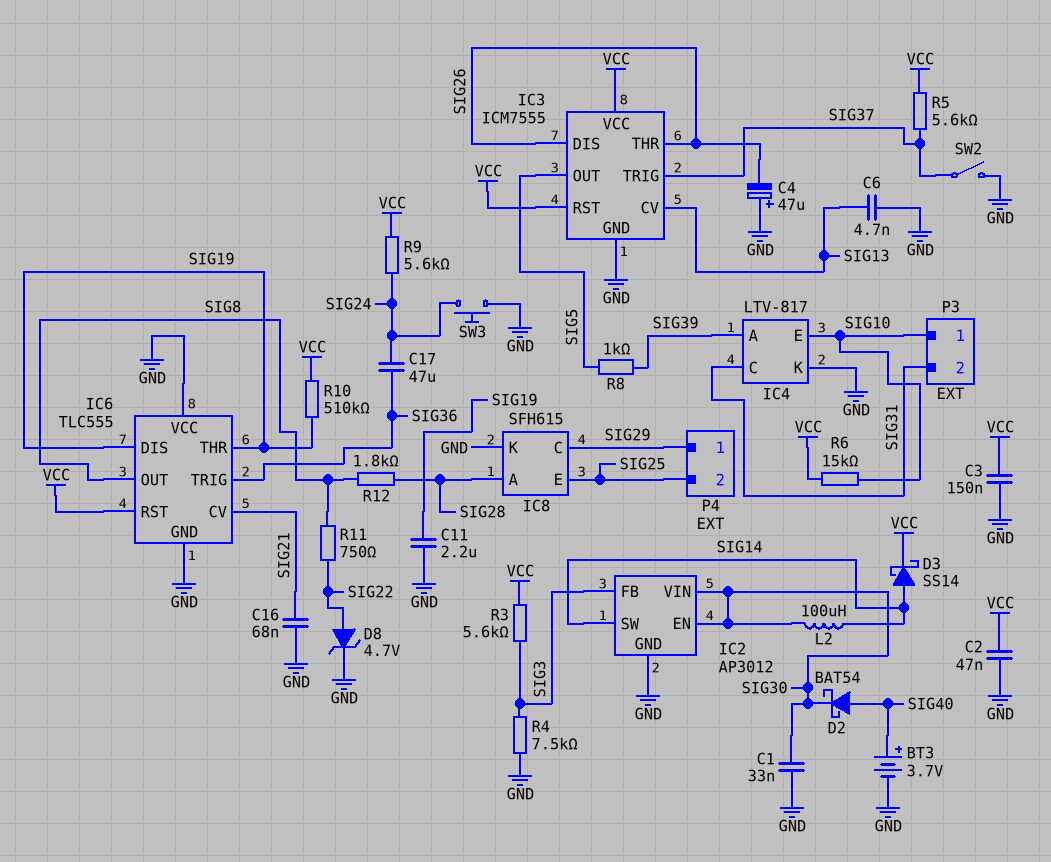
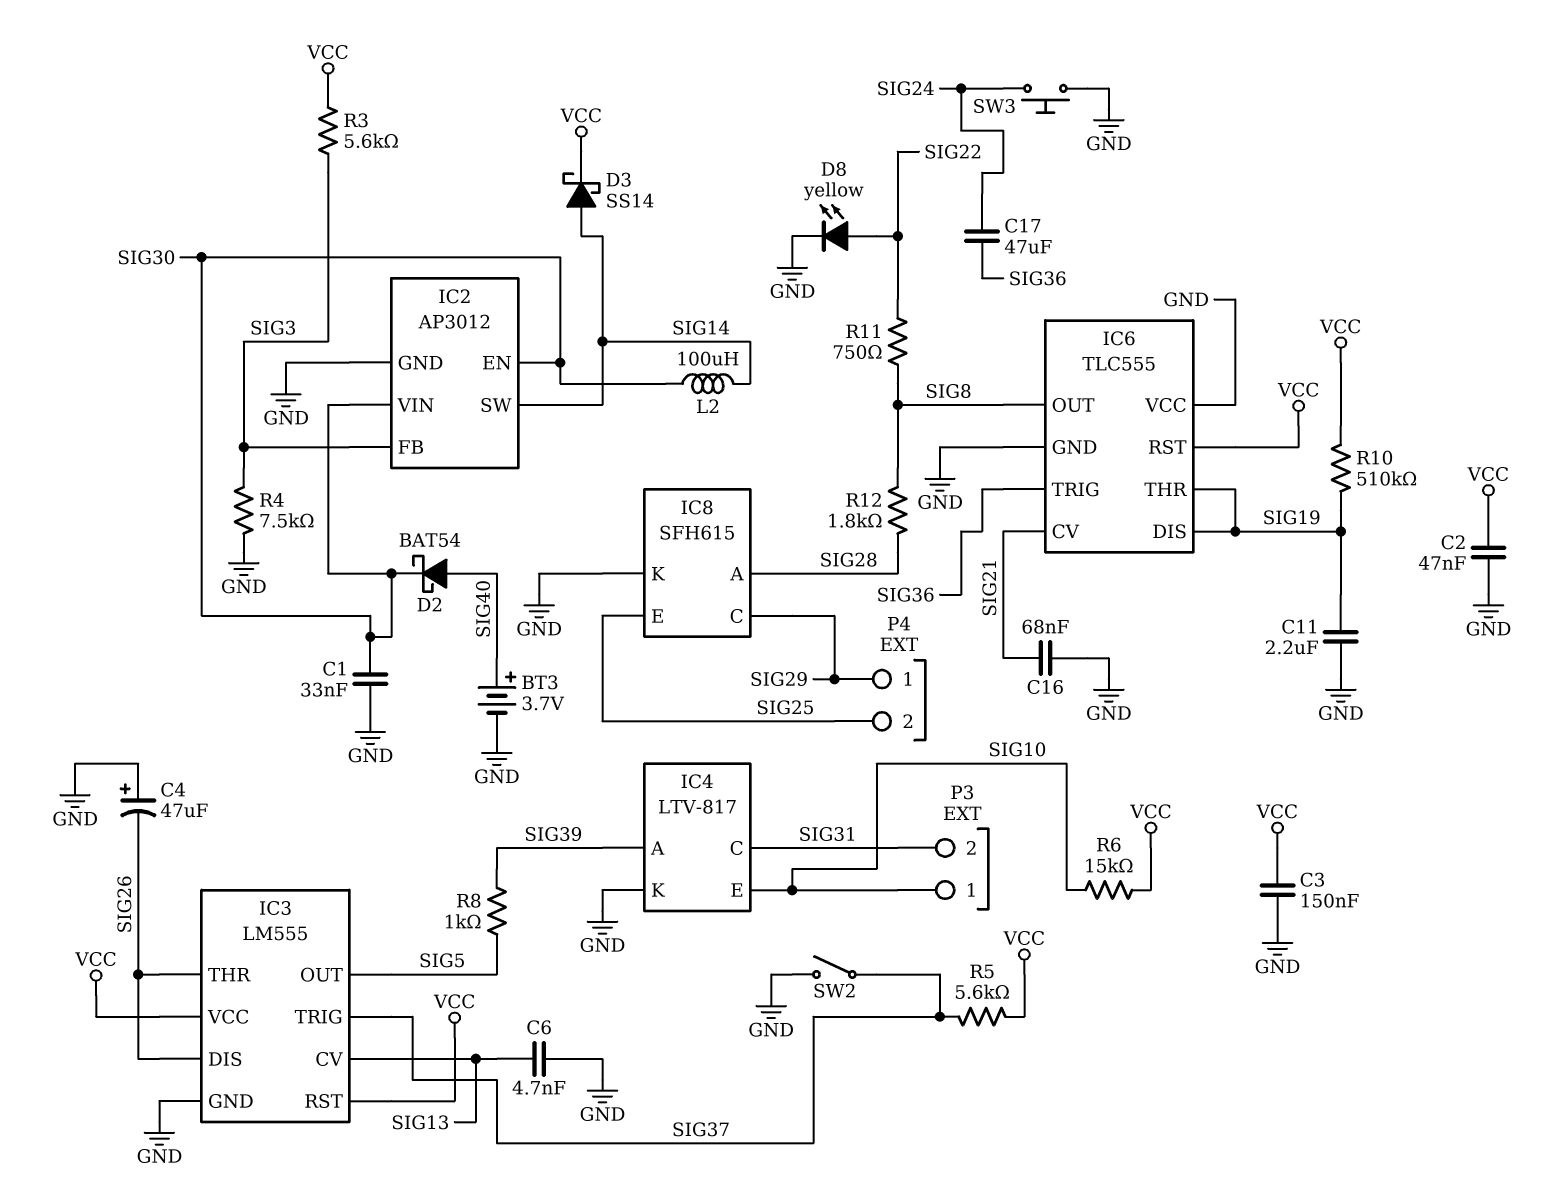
D8: zener 4.7V (A SIG22, K GND) -> LED yellow (A SIG22, K GND)
IC3: ICM7555 -> LM555
R9: 5.6k (SIG24, VCC) -> none

